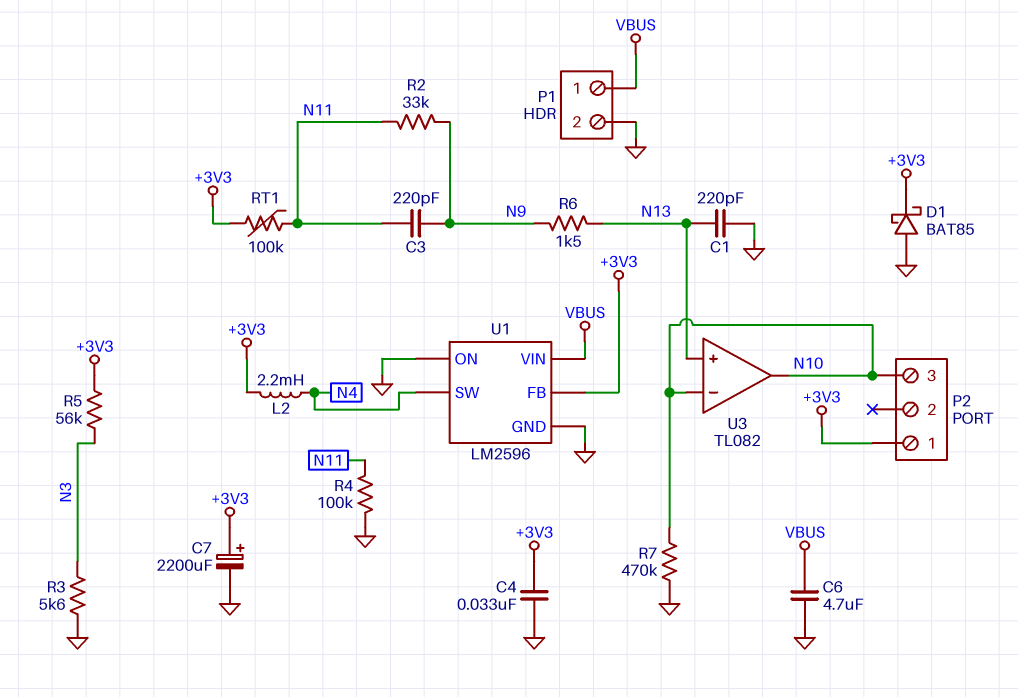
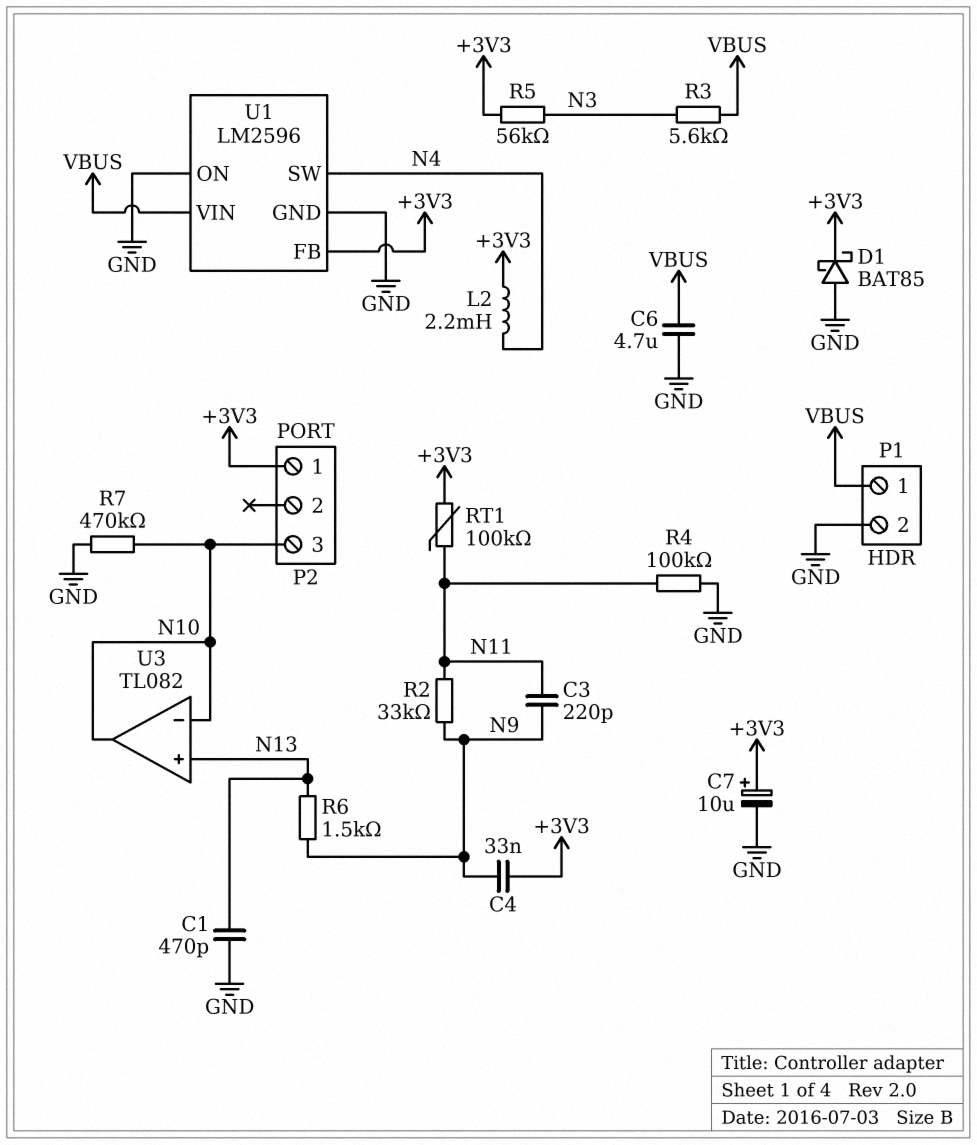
C1: 220pF (GND, N13) -> 470pF (GND, N13)
C4: 33nF (+3V3, GND) -> 33nF (+3V3, N9)
C7: 2200uF (plus +3V3, minus GND) -> 10uF (plus +3V3, minus GND)
R3: 5.6k (GND, N3) -> 5.6k (N3, VBUS)

